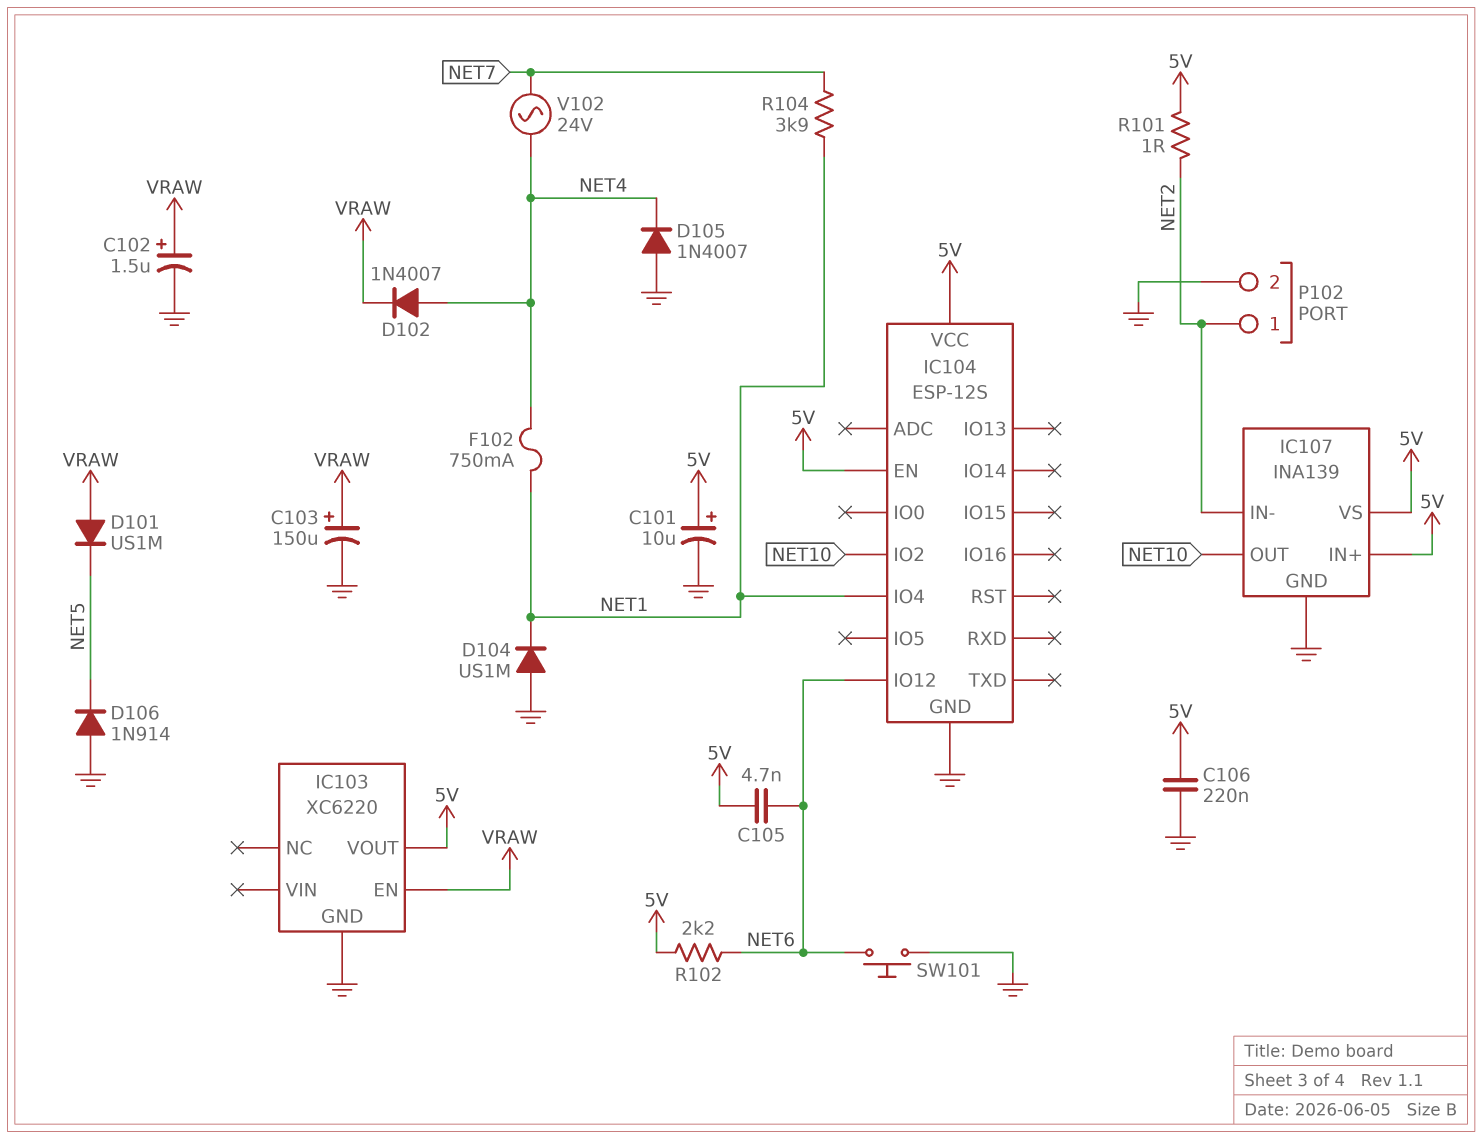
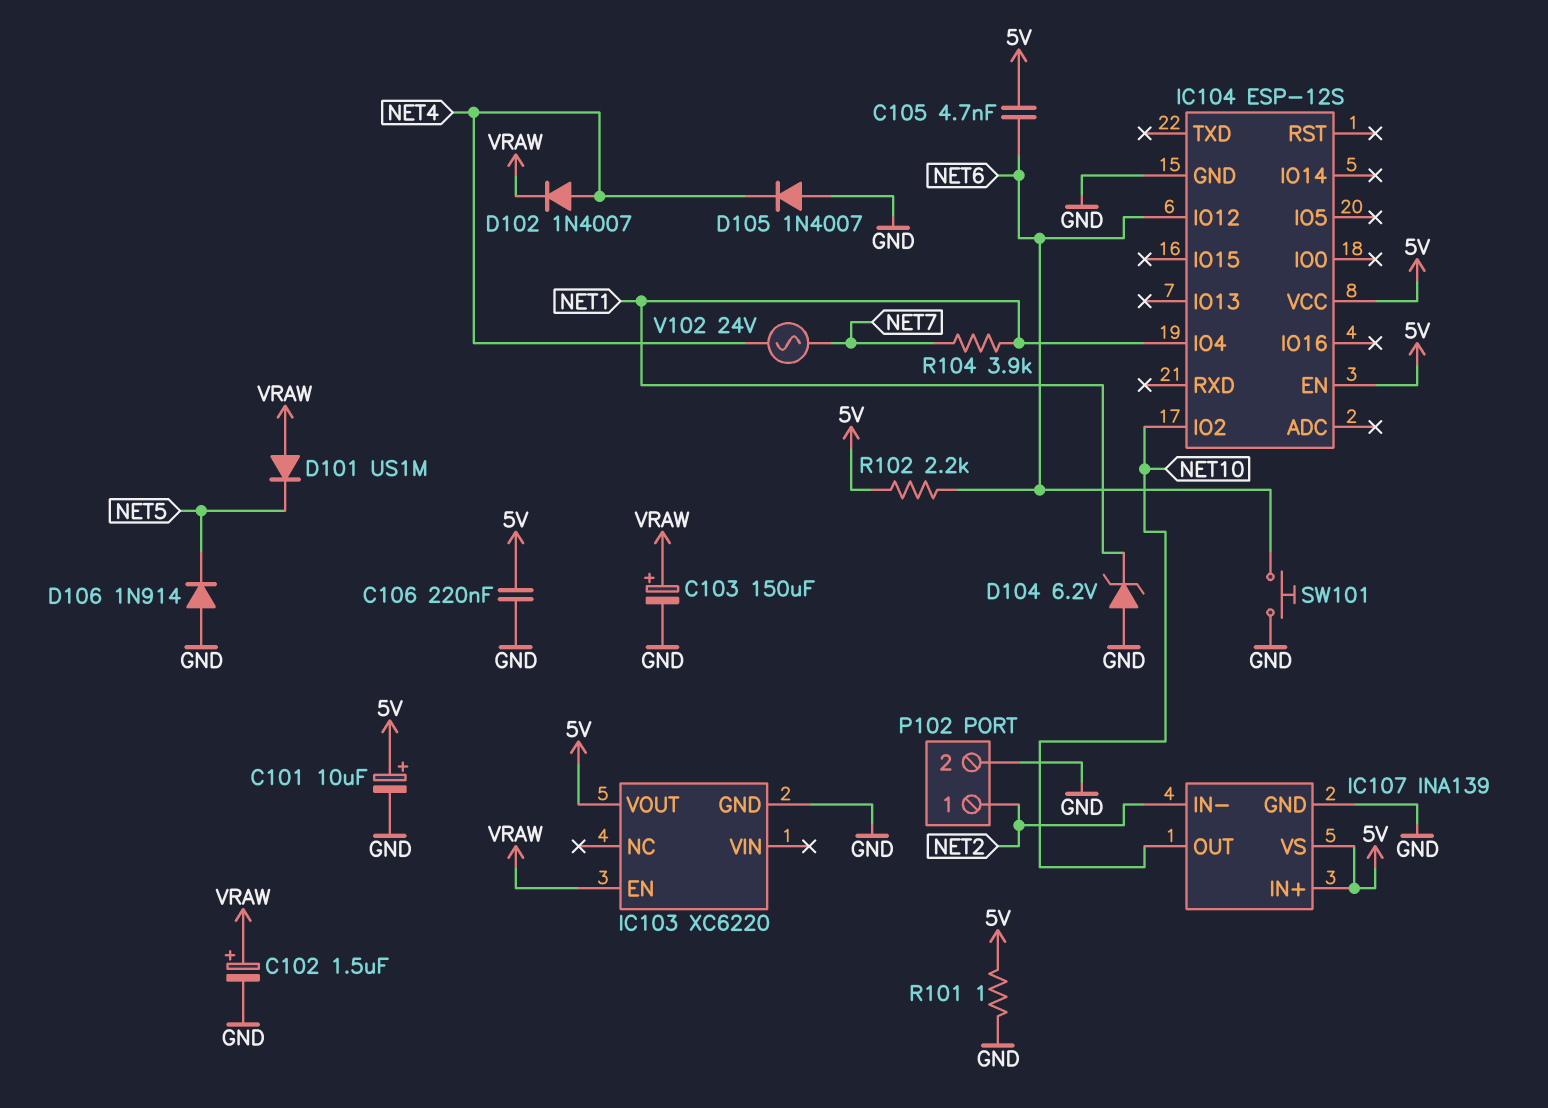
D104: diode US1M (A GND, K NET1) -> zener 6.2V (A GND, K NET1)
F102: 750mA (NET1, NET4) -> none
R101: 1 (5V, NET2) -> 1 (5V, GND)

